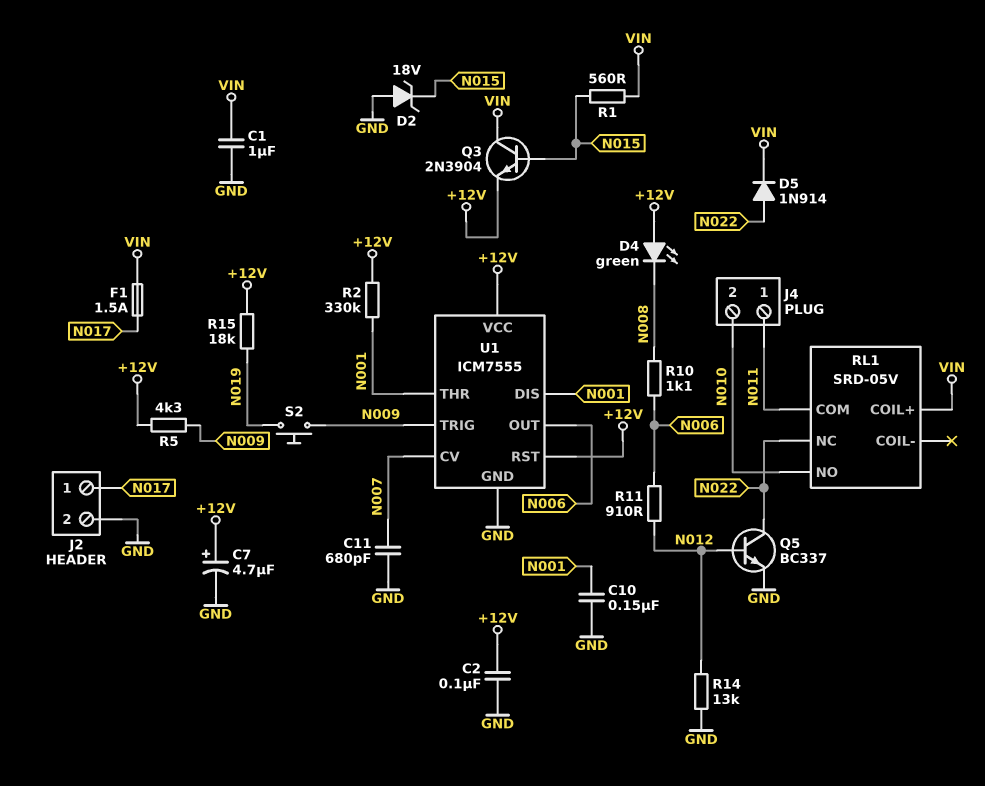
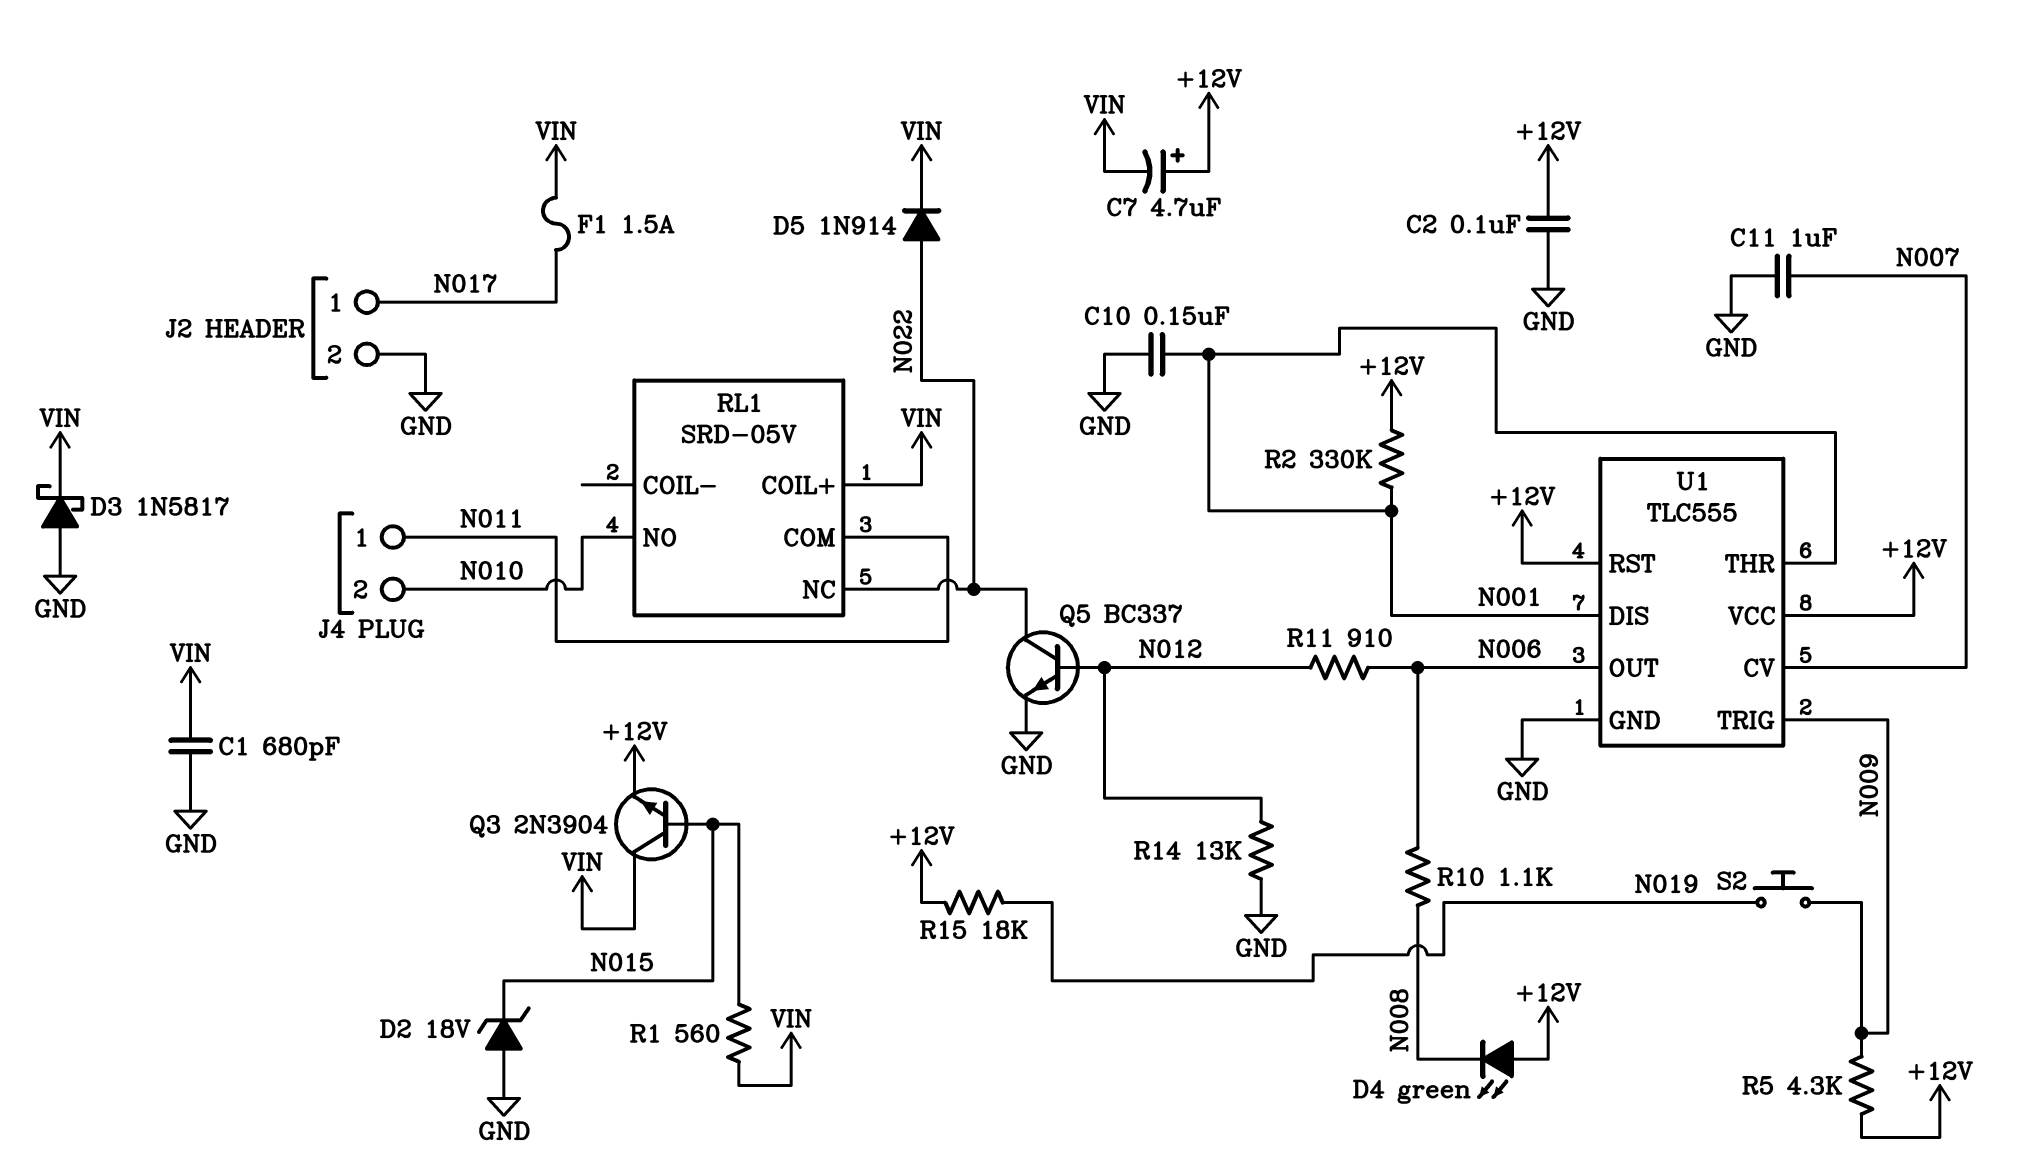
C1: 1uF (GND, VIN) -> 680pF (GND, VIN)
C7: 4.7uF (plus +12V, minus GND) -> 4.7uF (plus +12V, minus VIN)
C11: 680pF (GND, N007) -> 1uF (GND, N007)
D3: none -> schottky 1N5817 (A GND, K VIN)
U1: ICM7555 -> TLC555

